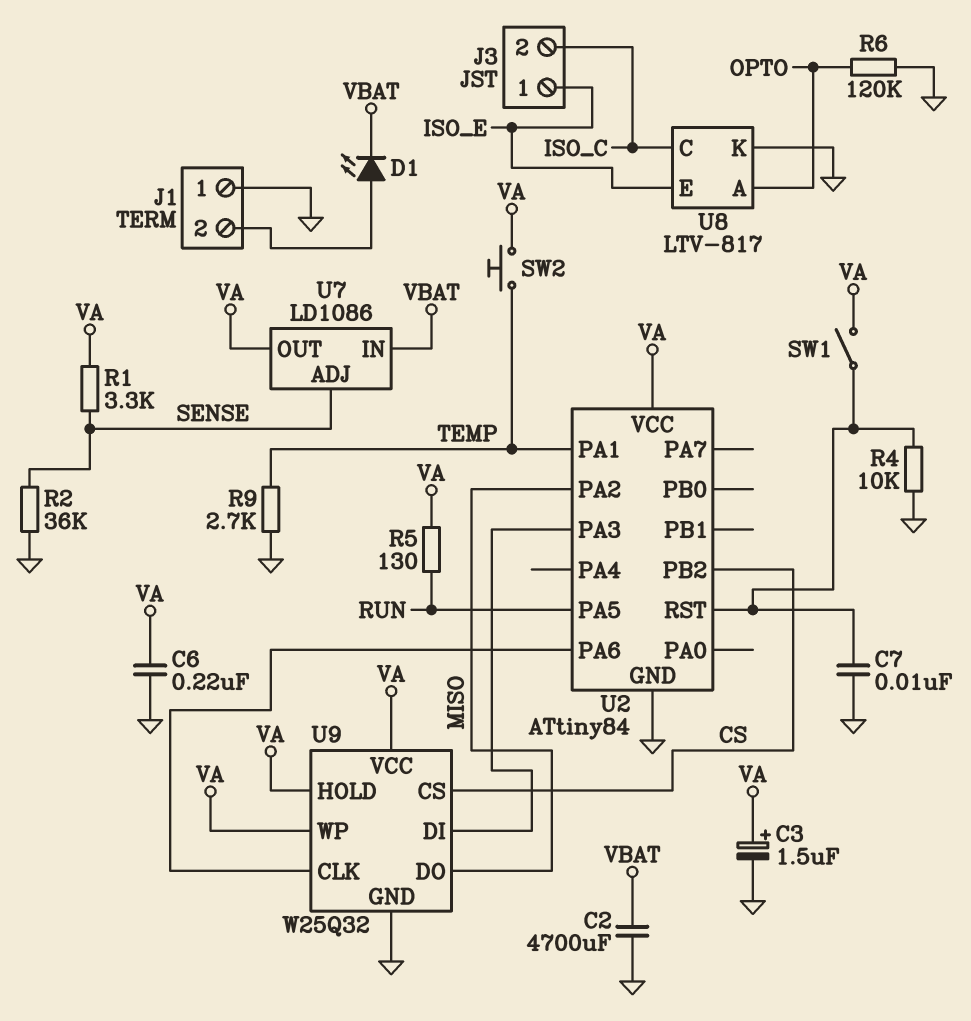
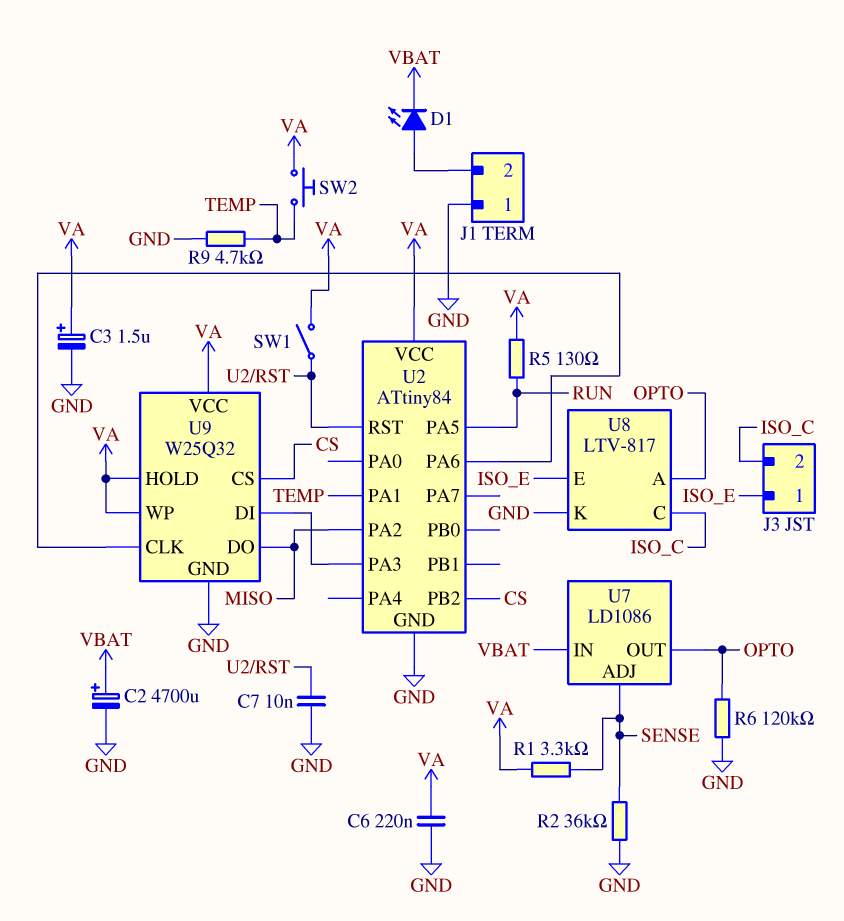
C2: 4700uF (GND, VBAT) -> 4700uF (plus VBAT, minus GND)
R4: 10k (GND, U2/RST) -> none
R9: 2.7k (GND, TEMP) -> 4.7k (GND, TEMP)
U7 pin OUT: VA -> OPTO

